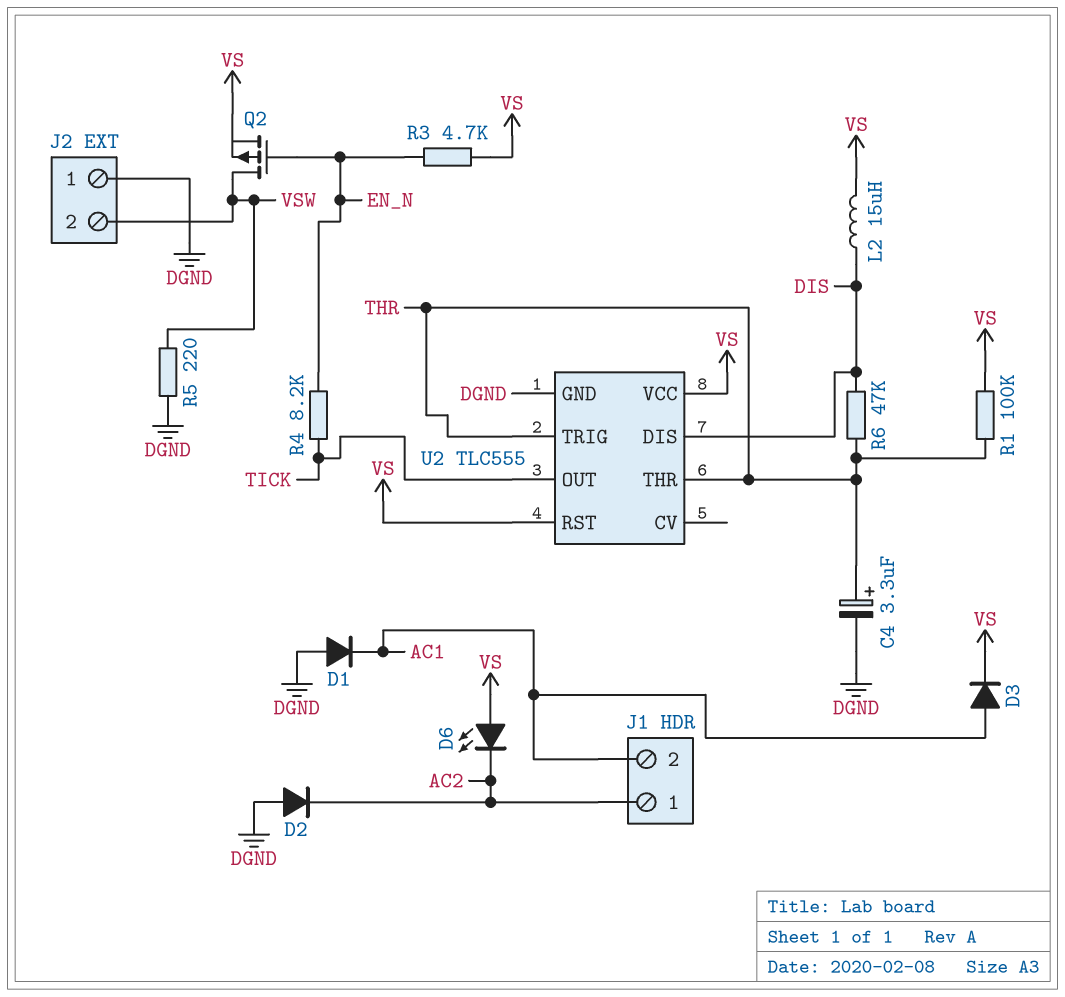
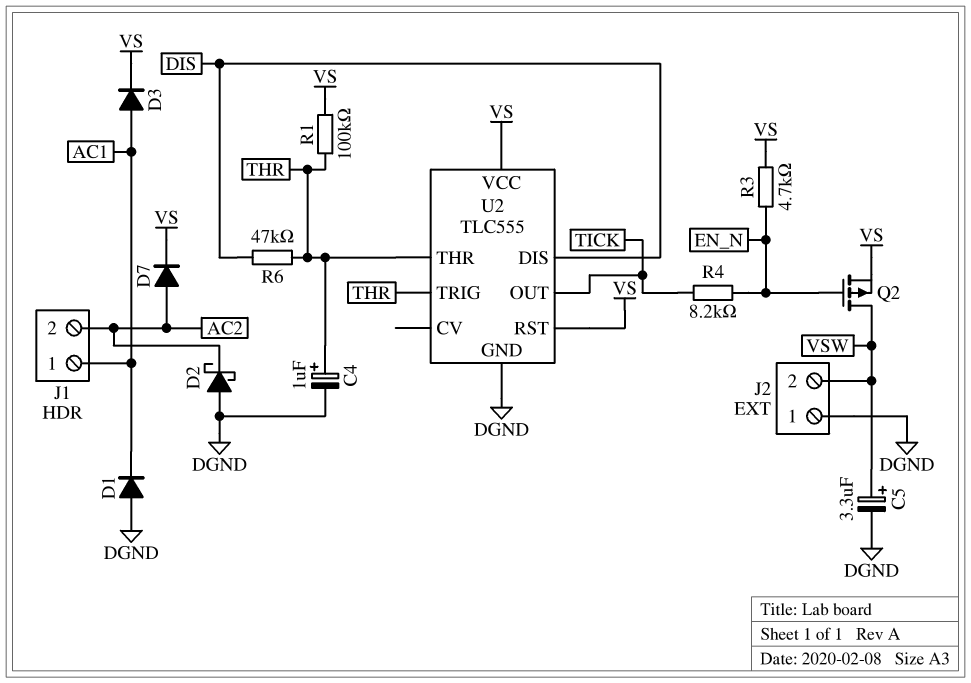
C4: 3.3uF (plus THR, minus DGND) -> 1uF (plus THR, minus DGND)
C5: none -> 3.3uF (plus VSW, minus DGND)
D2: diode (A DGND, K AC2) -> schottky (A DGND, K AC2)
D6: LED (A VS, K AC2) -> none
D7: none -> diode (A AC2, K VS)
J1 pin 1: AC2 -> AC1
J1 pin 2: AC1 -> AC2
L2: 15uH (DIS, VS) -> none
R5: 220 (DGND, VSW) -> none

